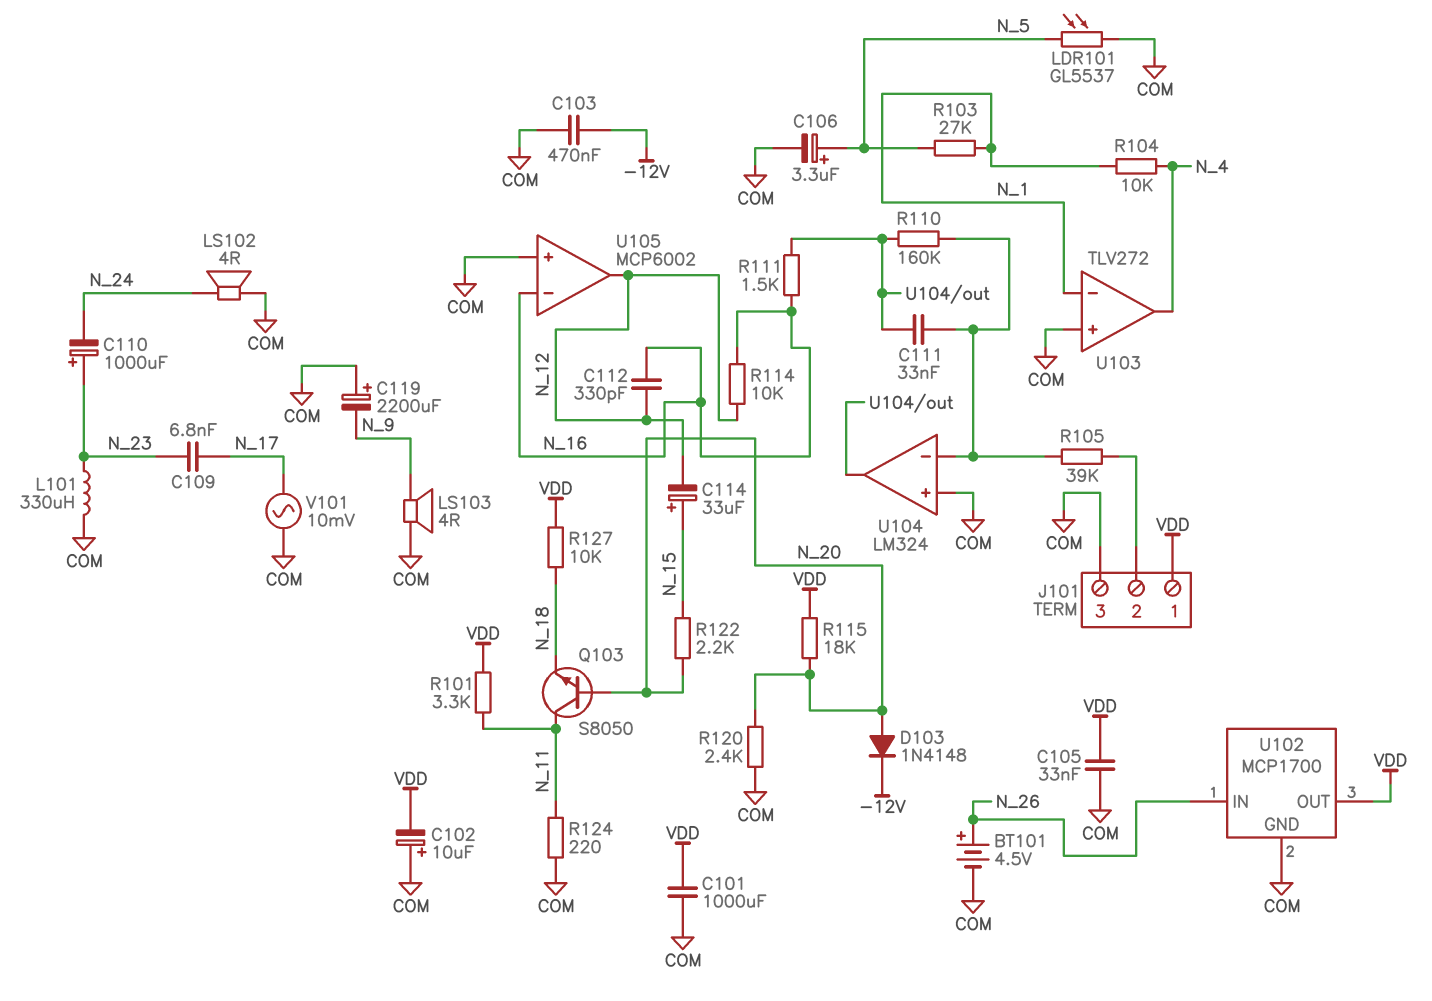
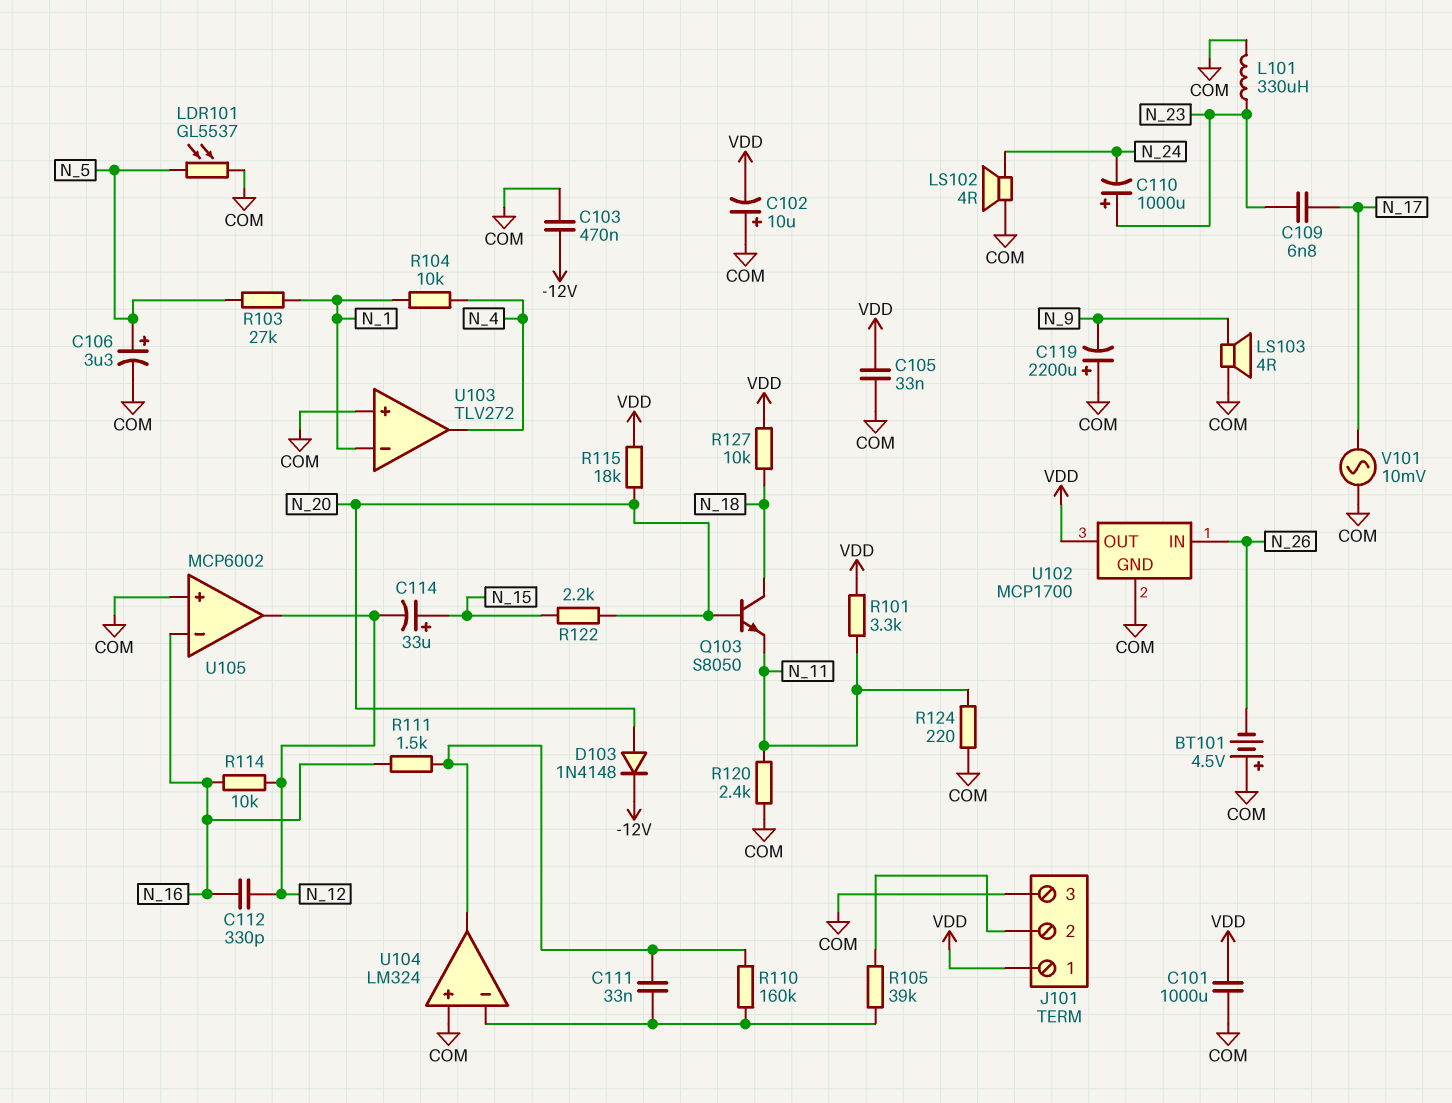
BT101: 4.5V (plus N_26, minus COM) -> 4.5V (plus COM, minus N_26)
Q103: NPN S8050 (B N_20, C N_11, E N_18) -> NPN S8050 (B N_20, C N_18, E N_11)
R120: 2.4k (COM, N_20) -> 2.4k (COM, N_11)

